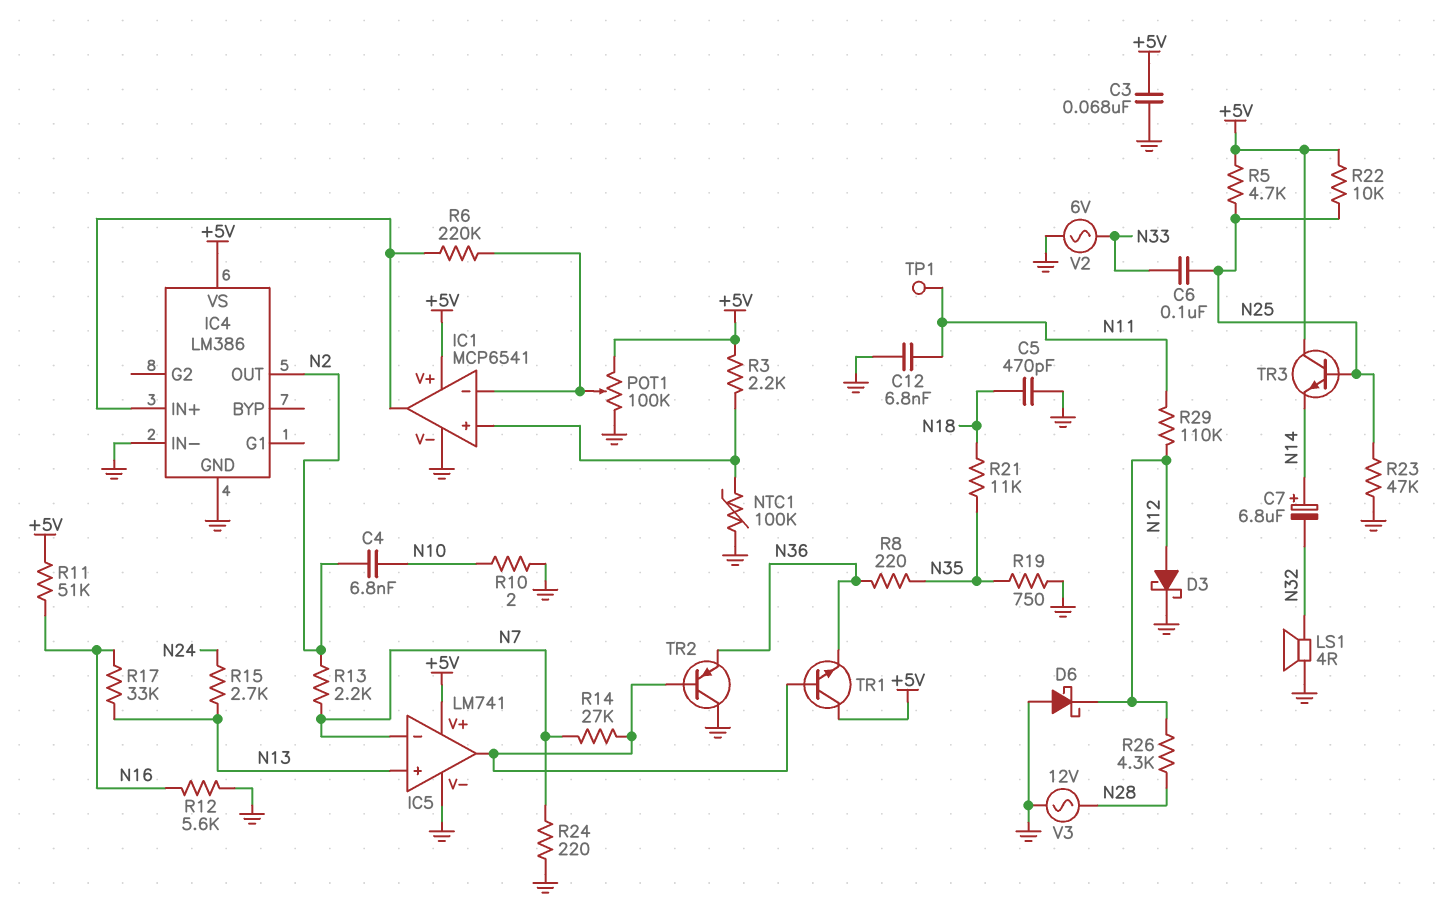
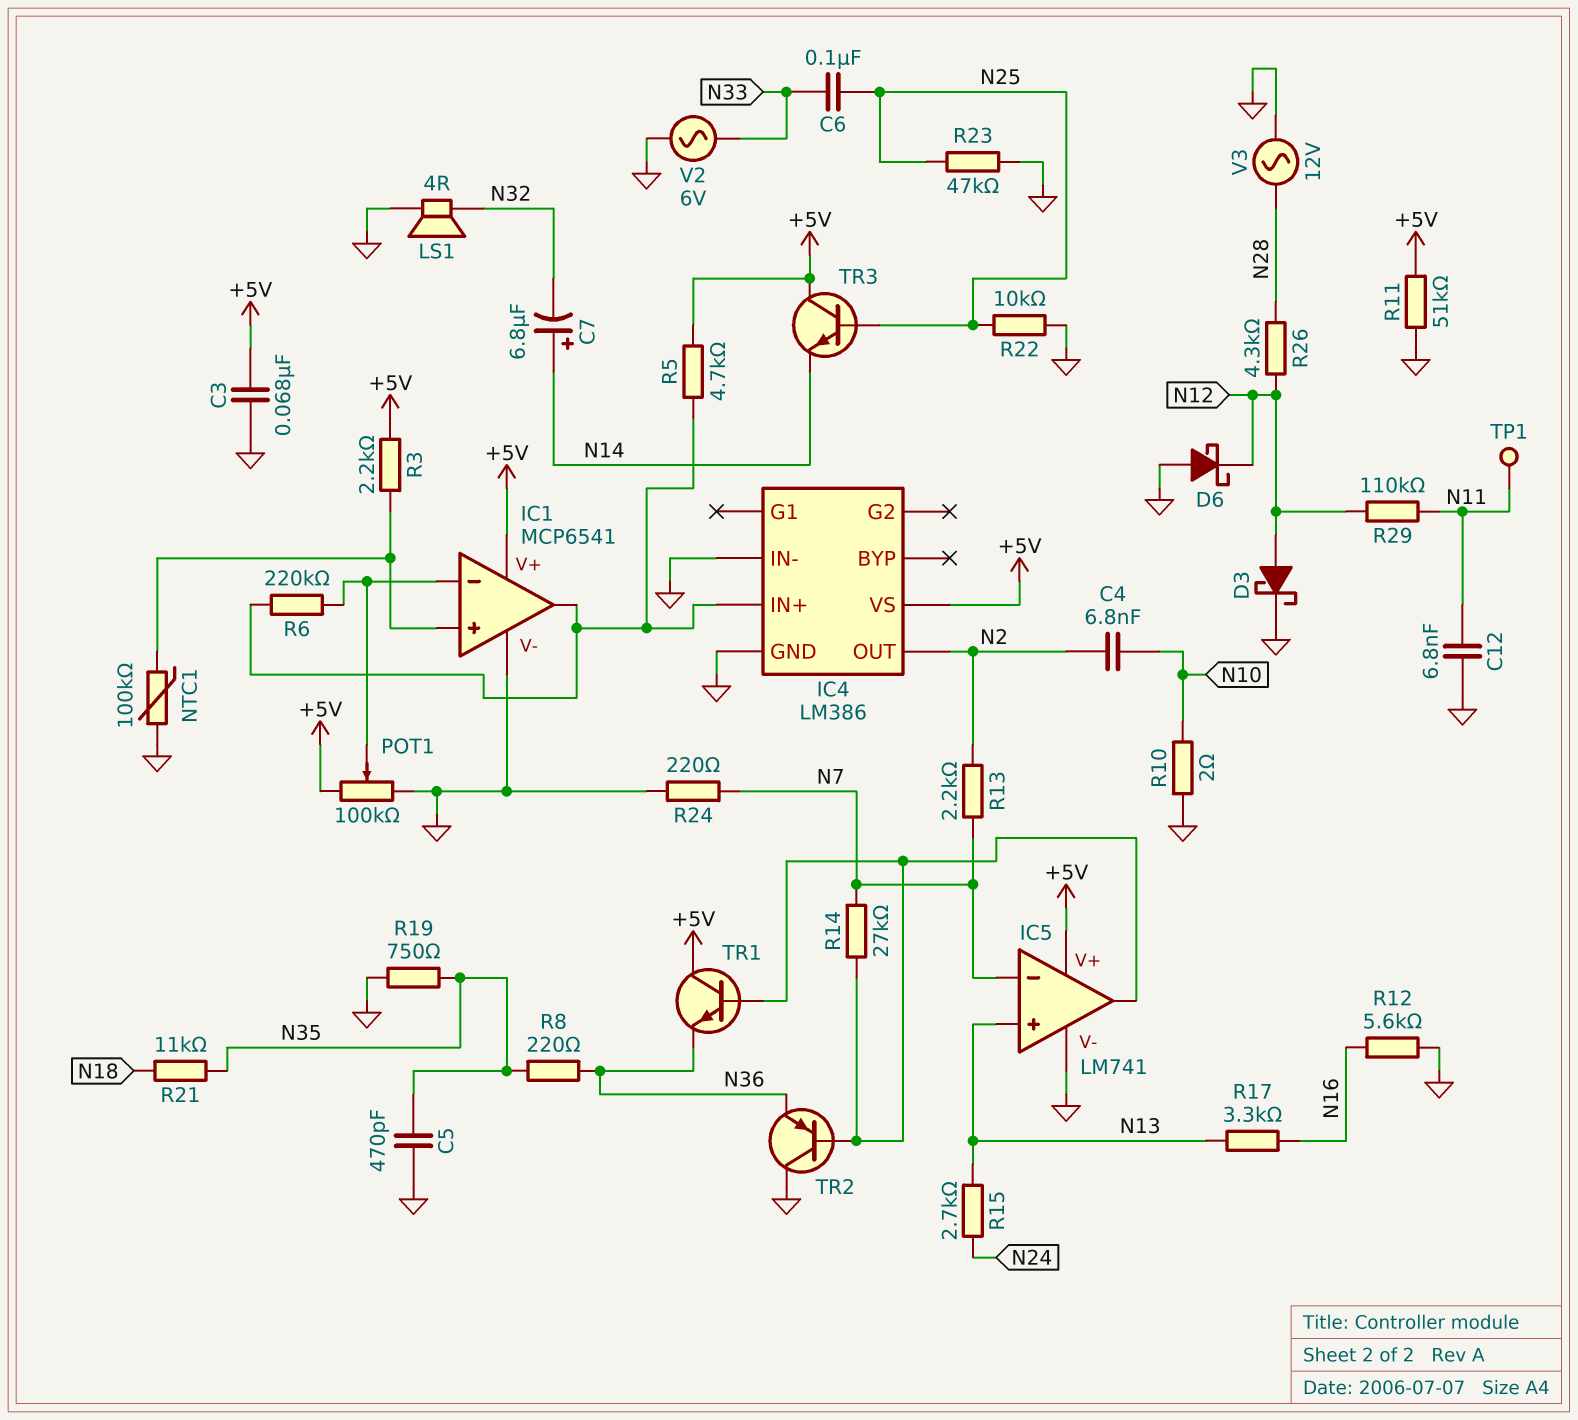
C5: 470pF (GND, N18) -> 470pF (GND, N35)
R5: 4.7k (+5V, N25) -> 4.7k (+5V, IC1/out)
R11: 51k (+5V, N16) -> 51k (+5V, GND)
R17: 33k (N13, N16) -> 3.3k (N13, N16)
R22: 10k (+5V, N25) -> 10k (GND, N25)

